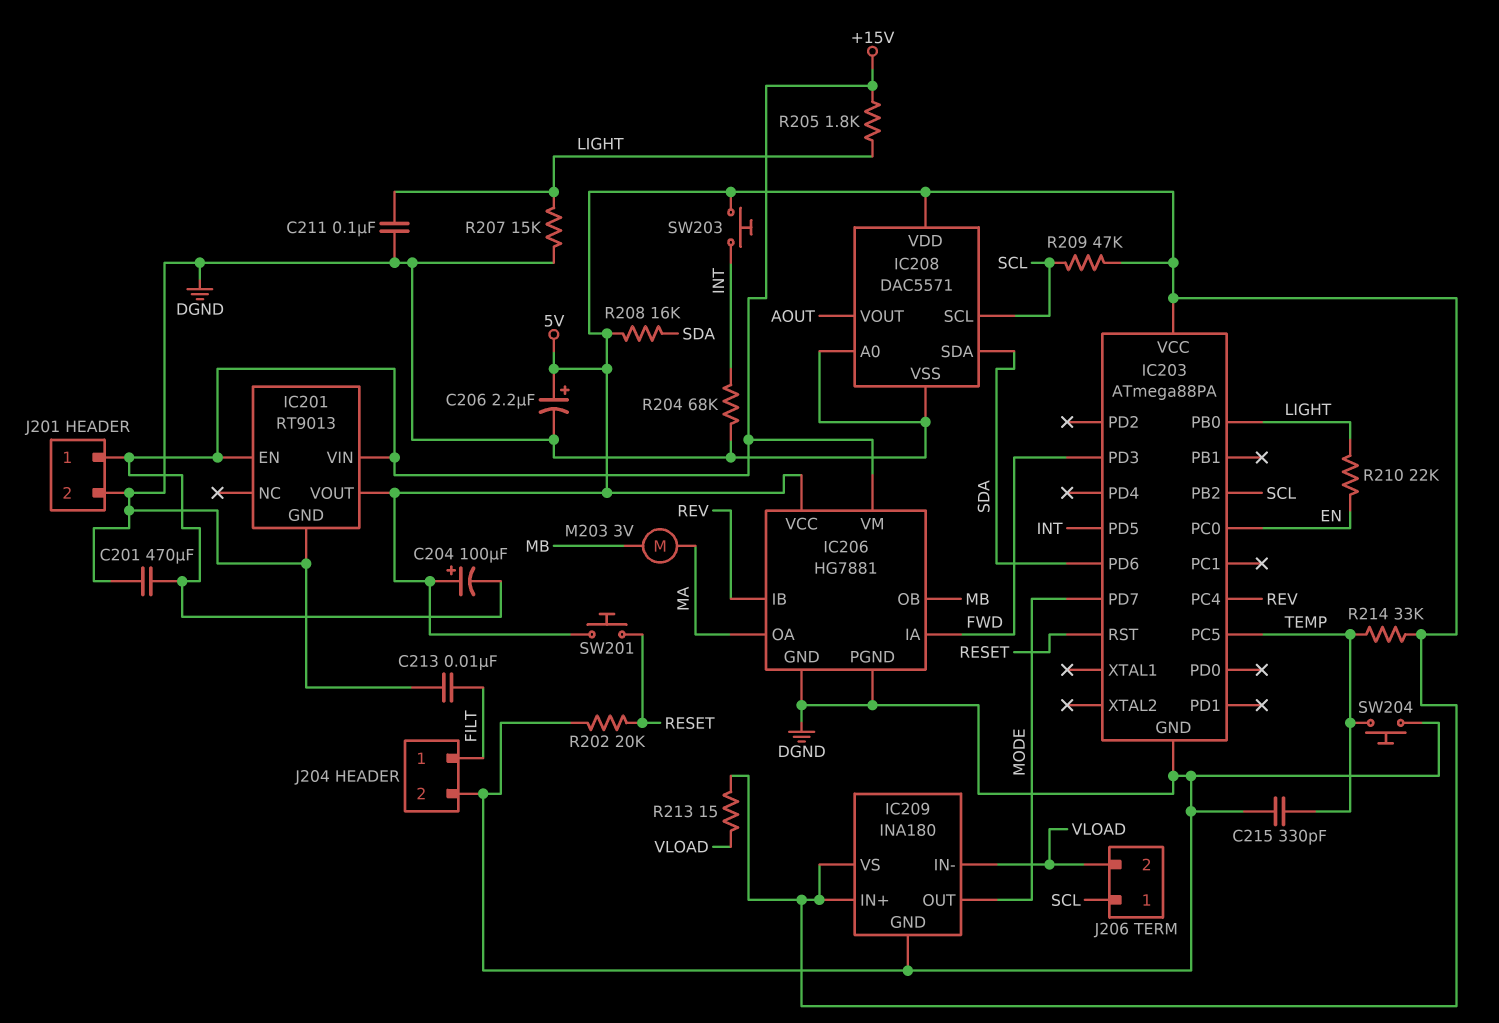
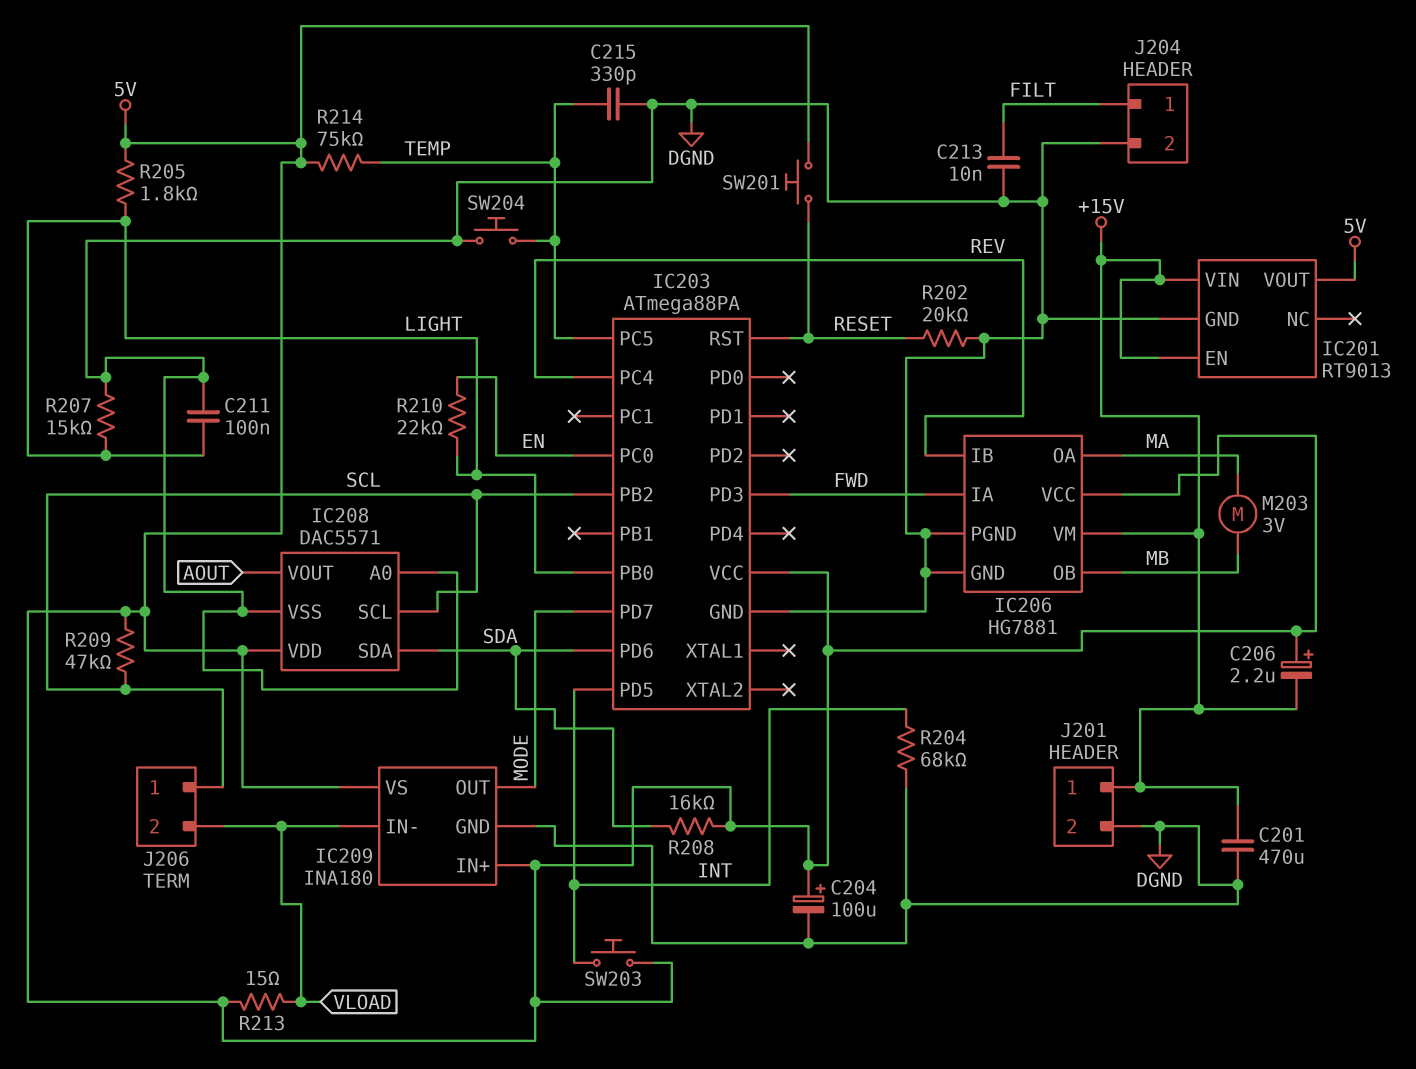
C204: 100uF (plus 5V, minus +15V) -> 100uF (plus 5V, minus DGND)
C206: 2.2uF (plus 5V, minus DGND) -> 2.2uF (plus 5V, minus +15V)
R205: 1.8k (+15V, LIGHT) -> 1.8k (5V, LIGHT)
R214: 33k (5V, TEMP) -> 75k (5V, TEMP)

